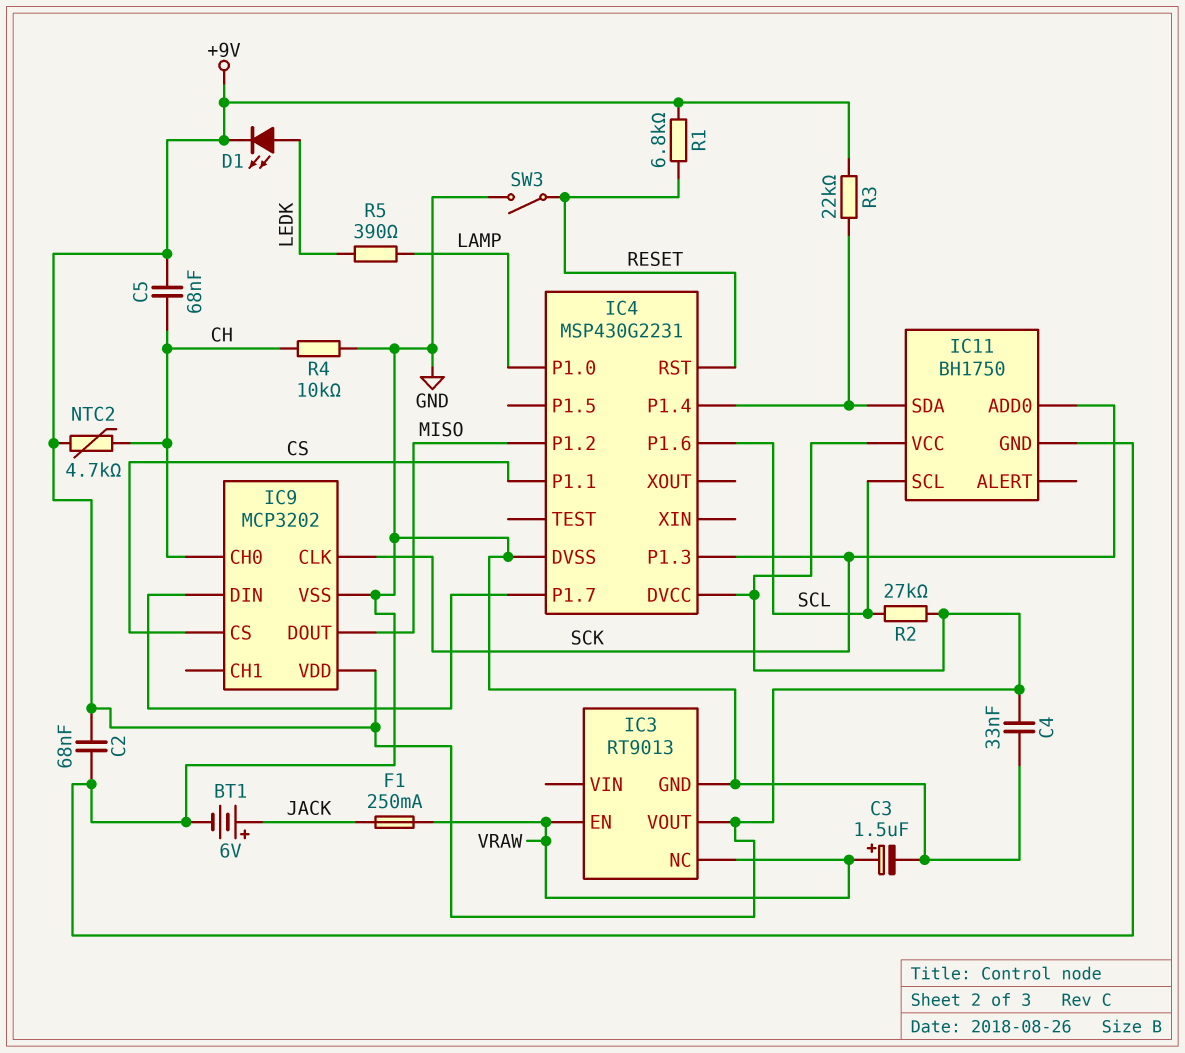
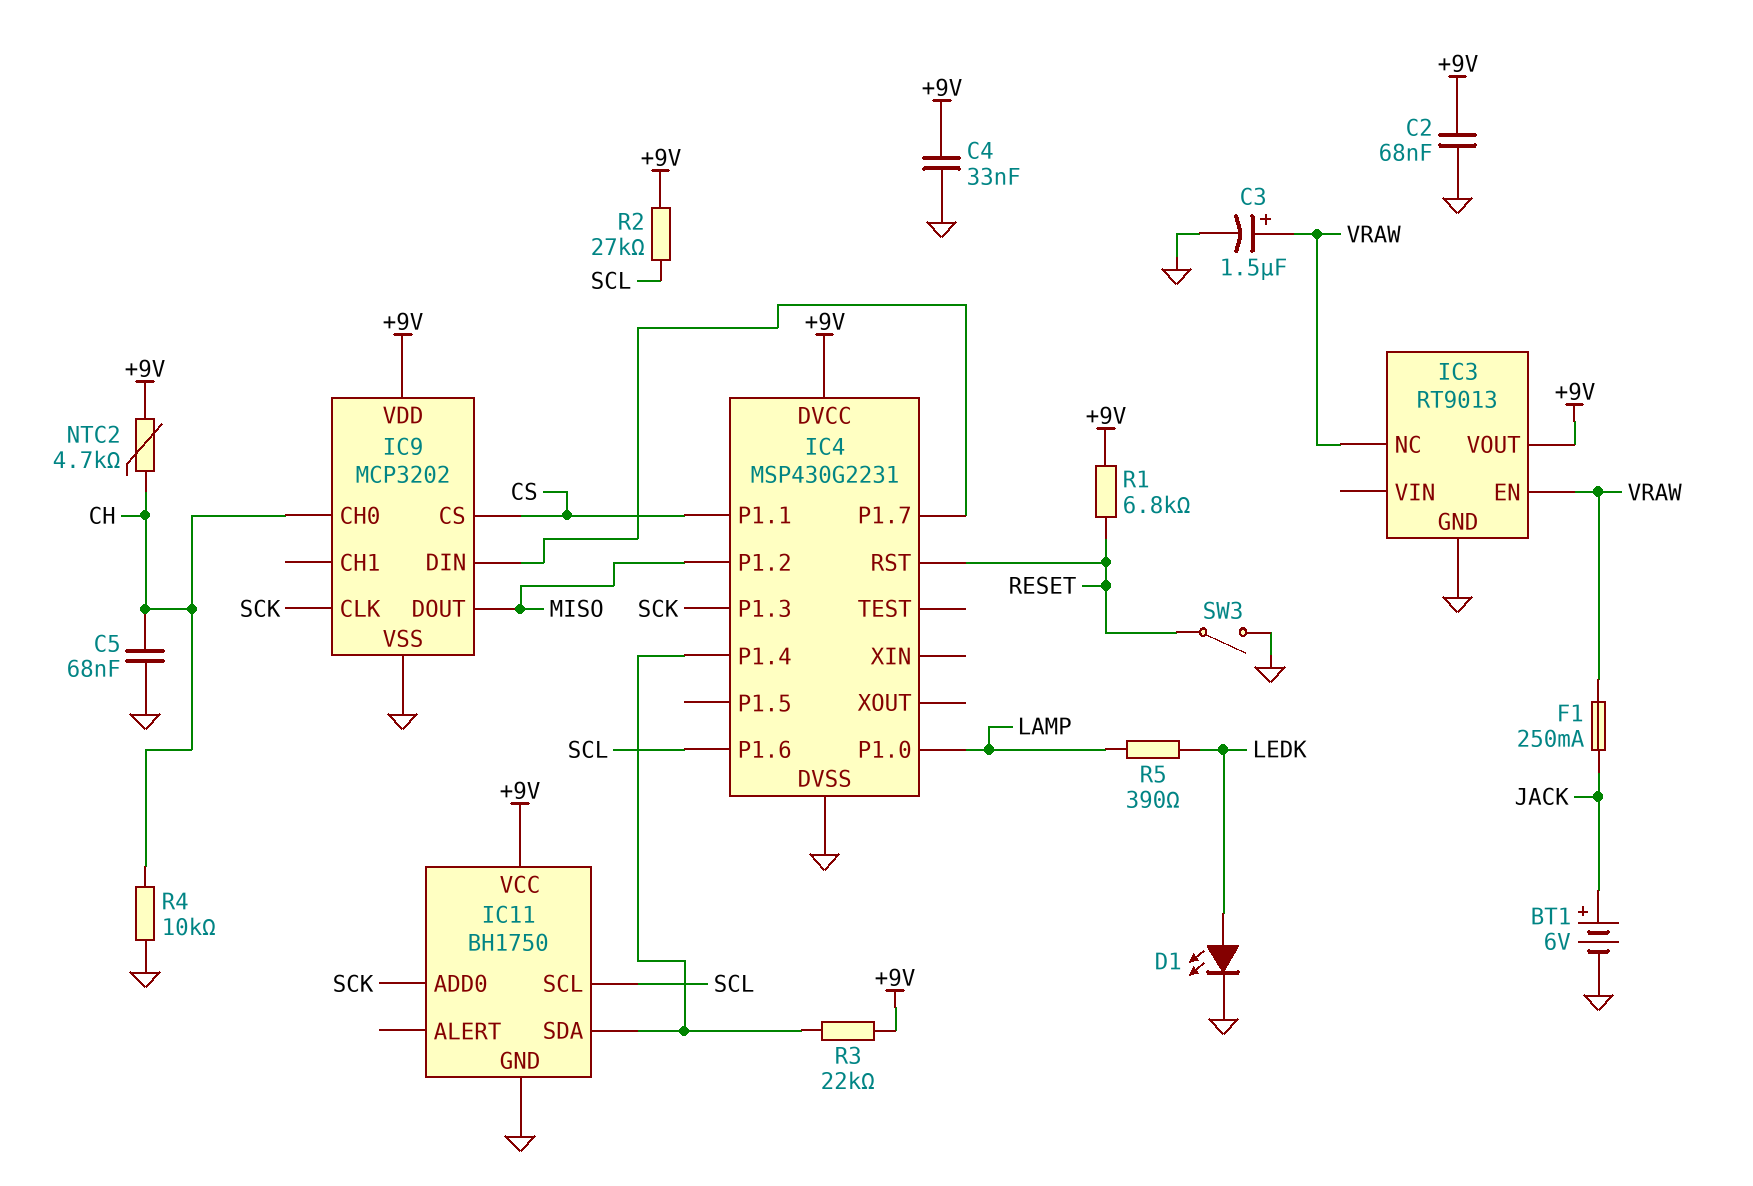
C5: 68nF (+9V, CH) -> 68nF (CH, GND)
D1: LED (A LEDK, K +9V) -> LED (A LEDK, K GND)

